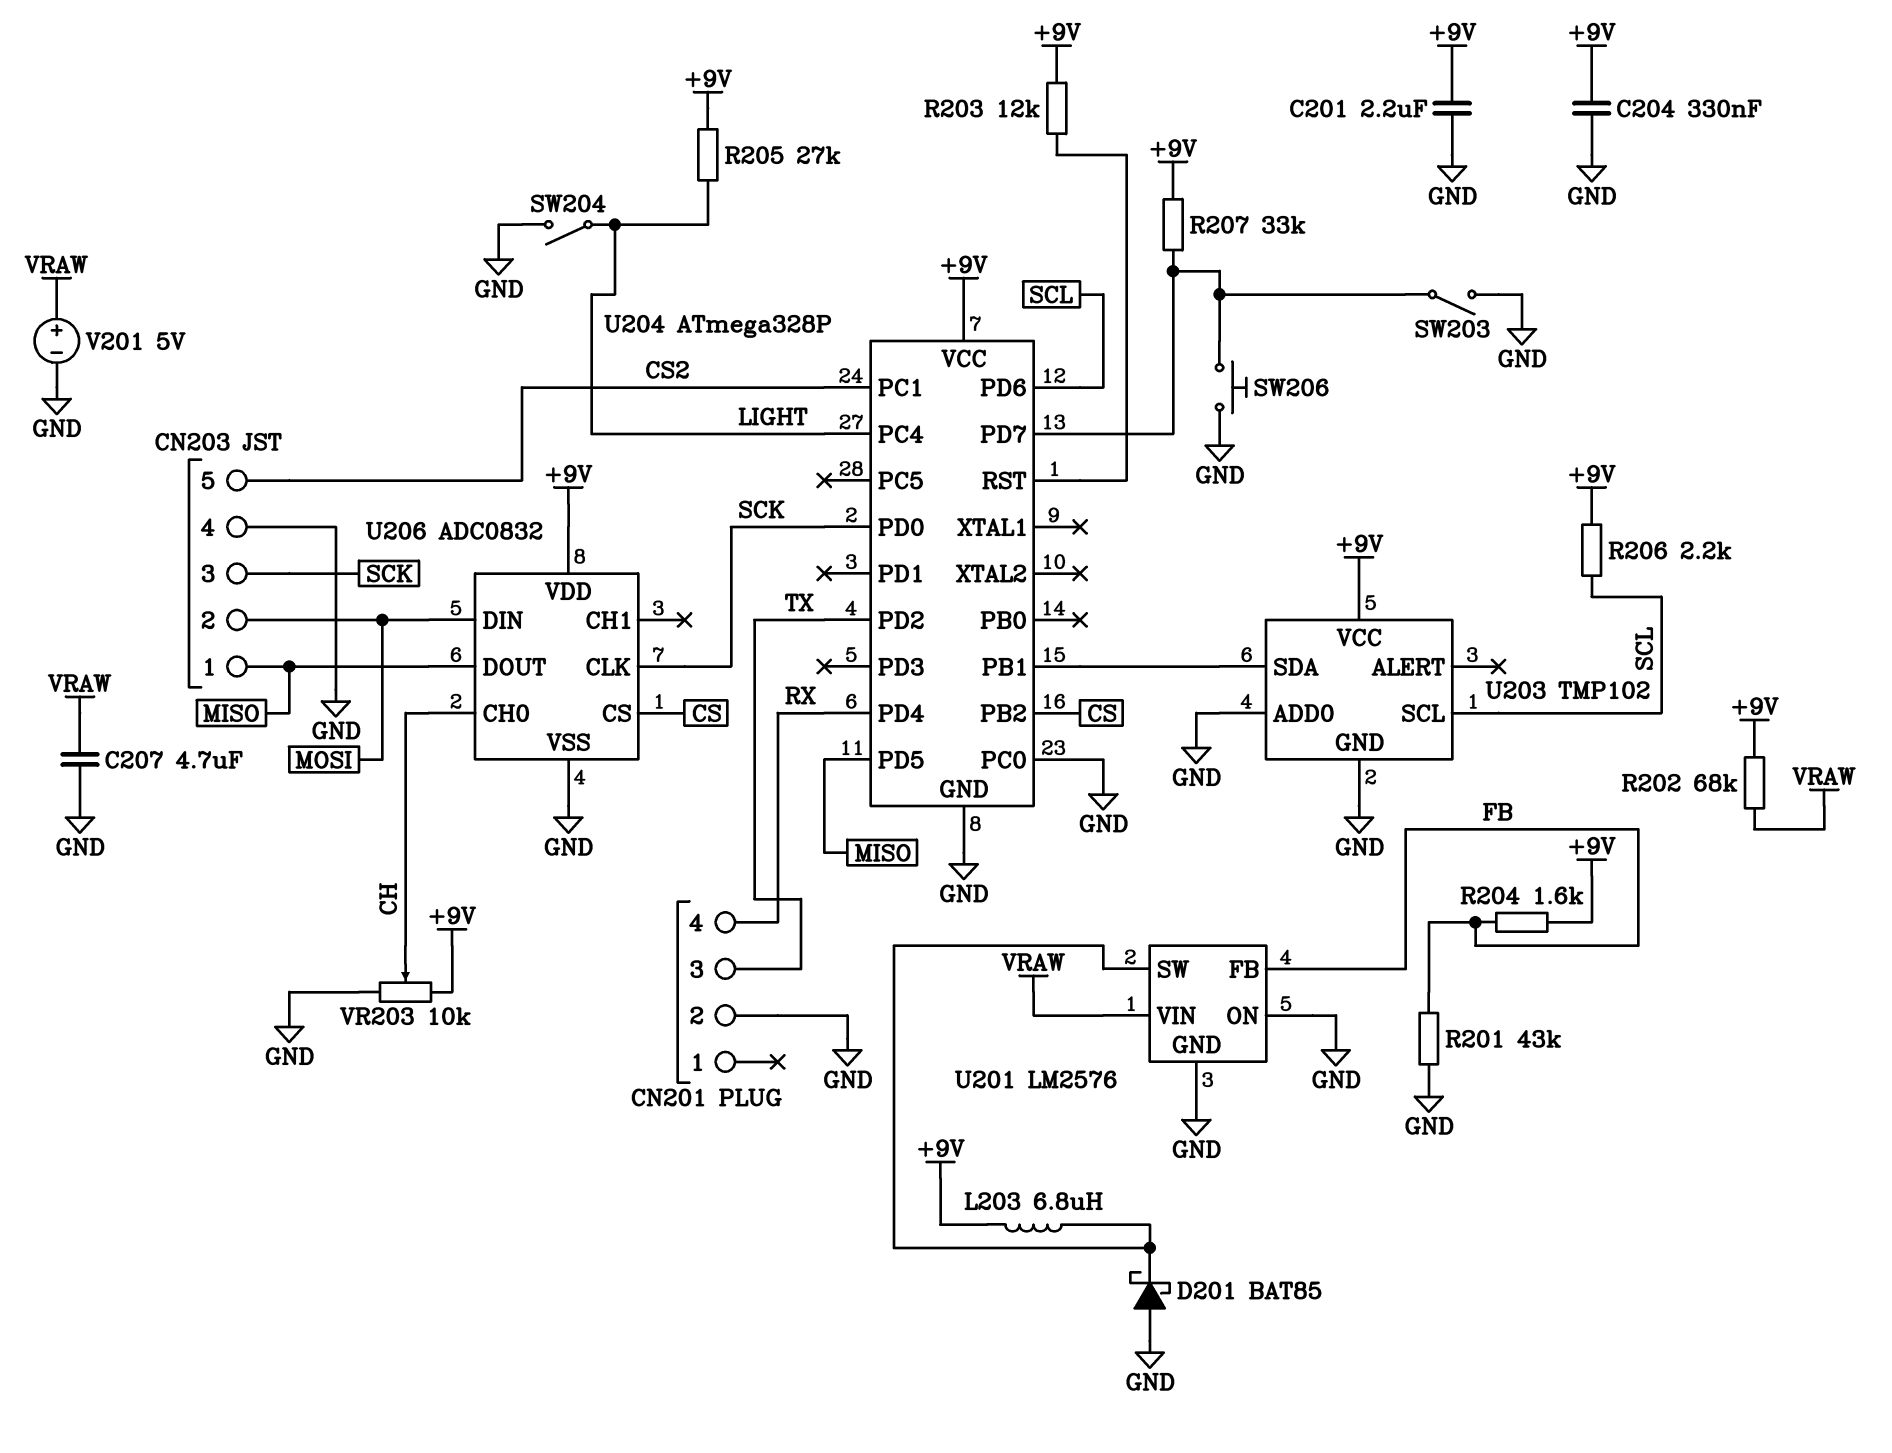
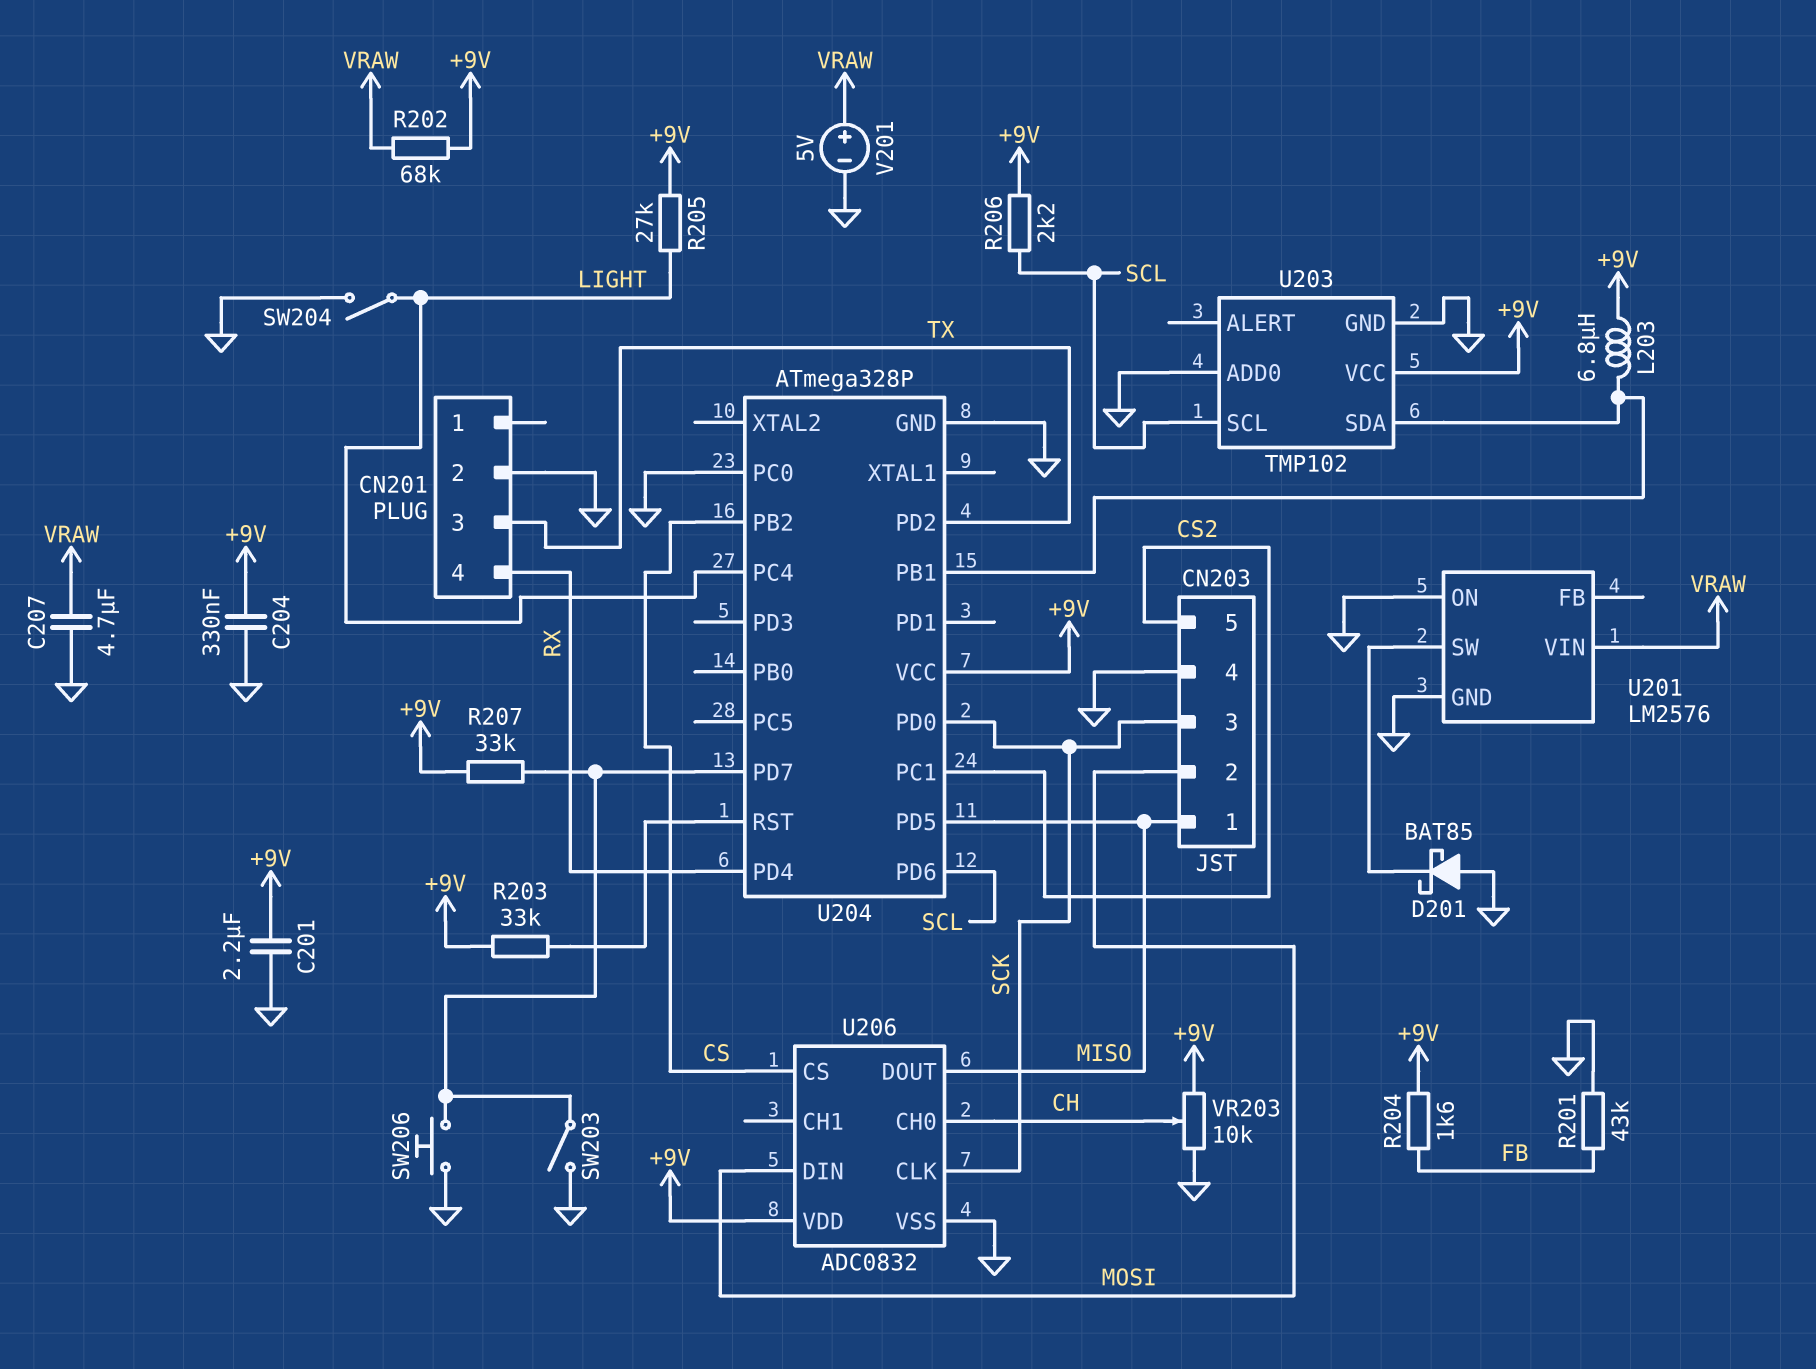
L203: 6.8uH (+9V, U201/SW) -> 6.8uH (+9V, U203/SDA)
R203: 12k (+9V, U204/RST) -> 33k (+9V, U204/RST)
U201 pin FB: FB -> none

